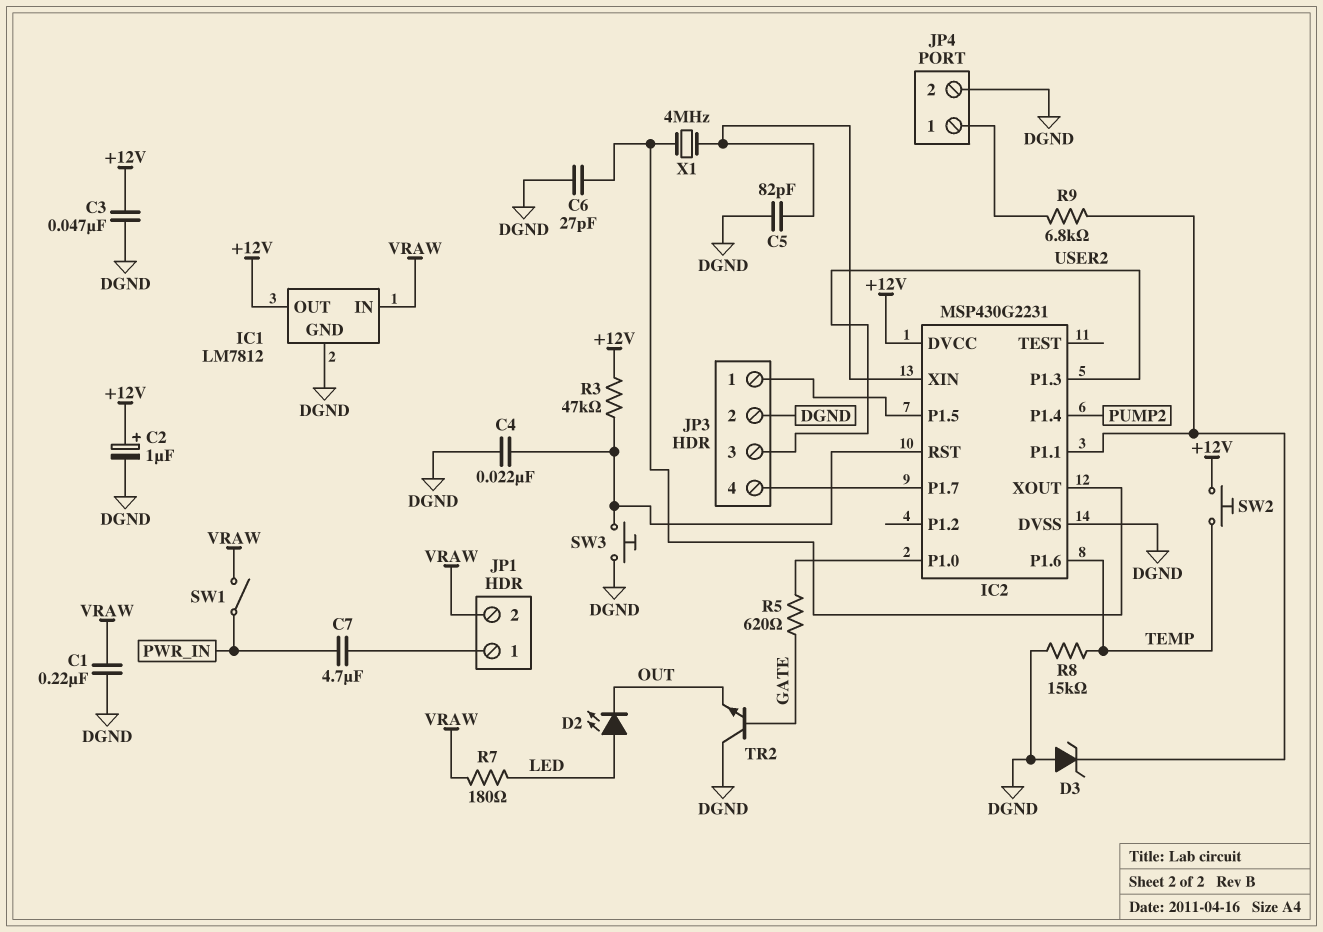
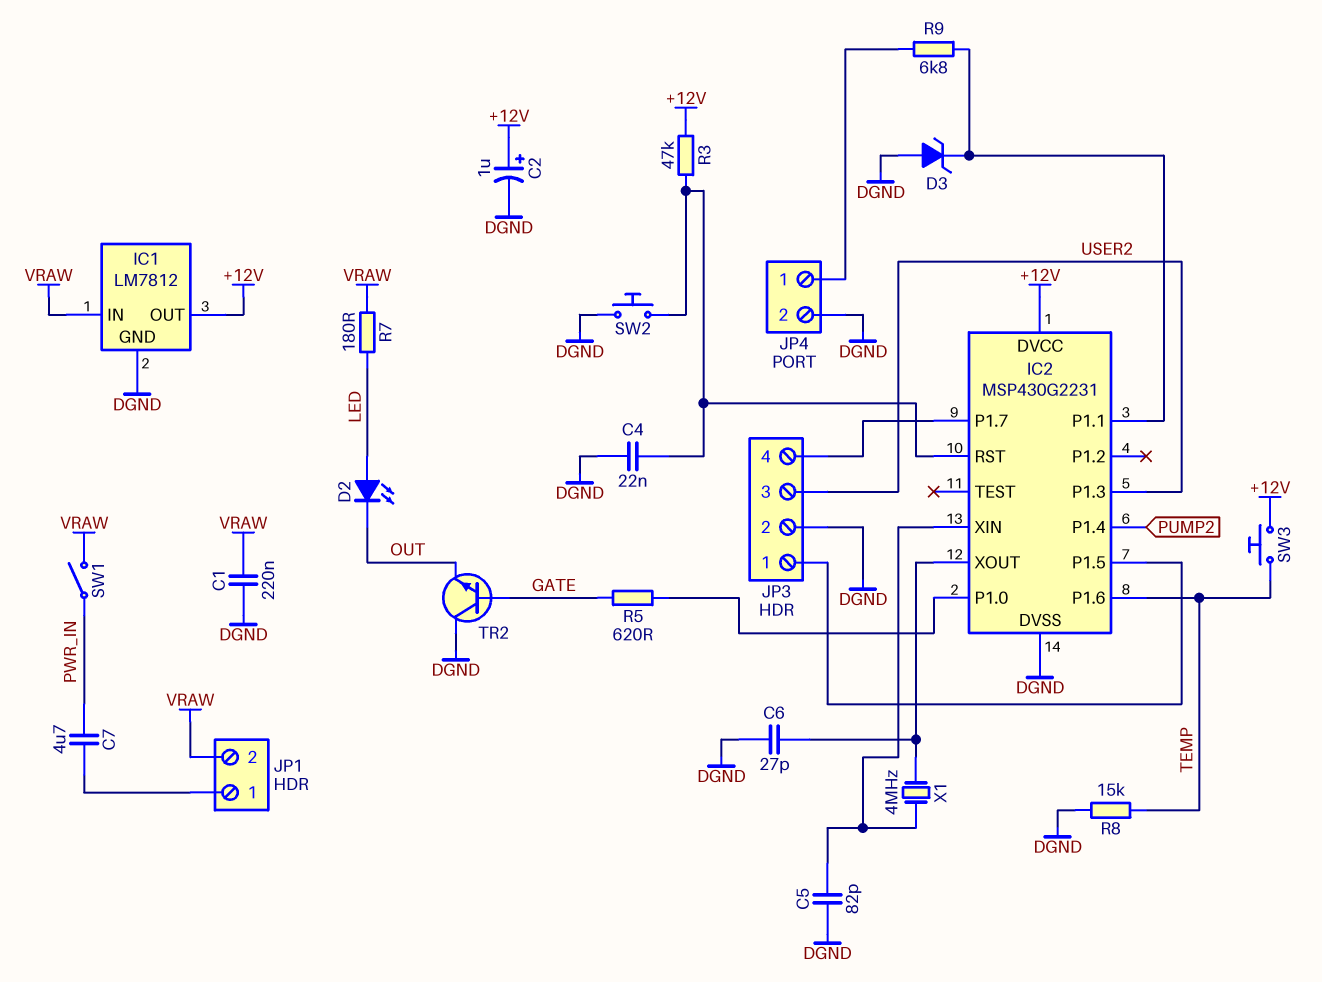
C3: 47nF (+12V, DGND) -> none
SW2: button (+12V, TEMP) -> button (DGND, IC2/RST)
SW3: button (DGND, IC2/RST) -> button (+12V, TEMP)

